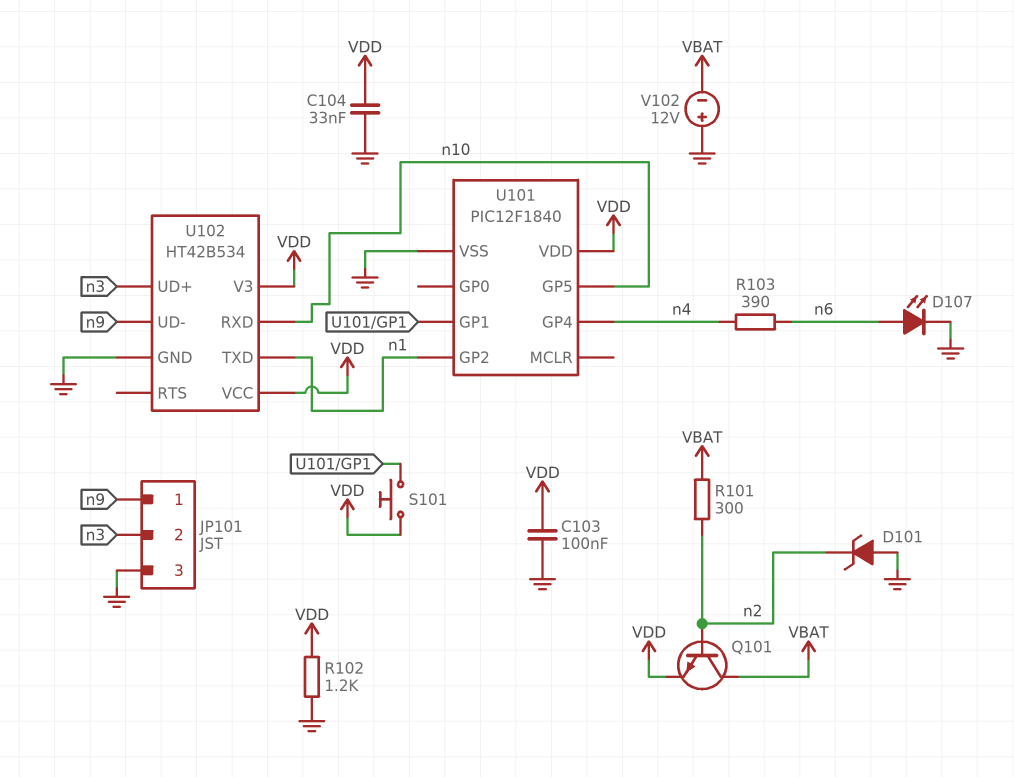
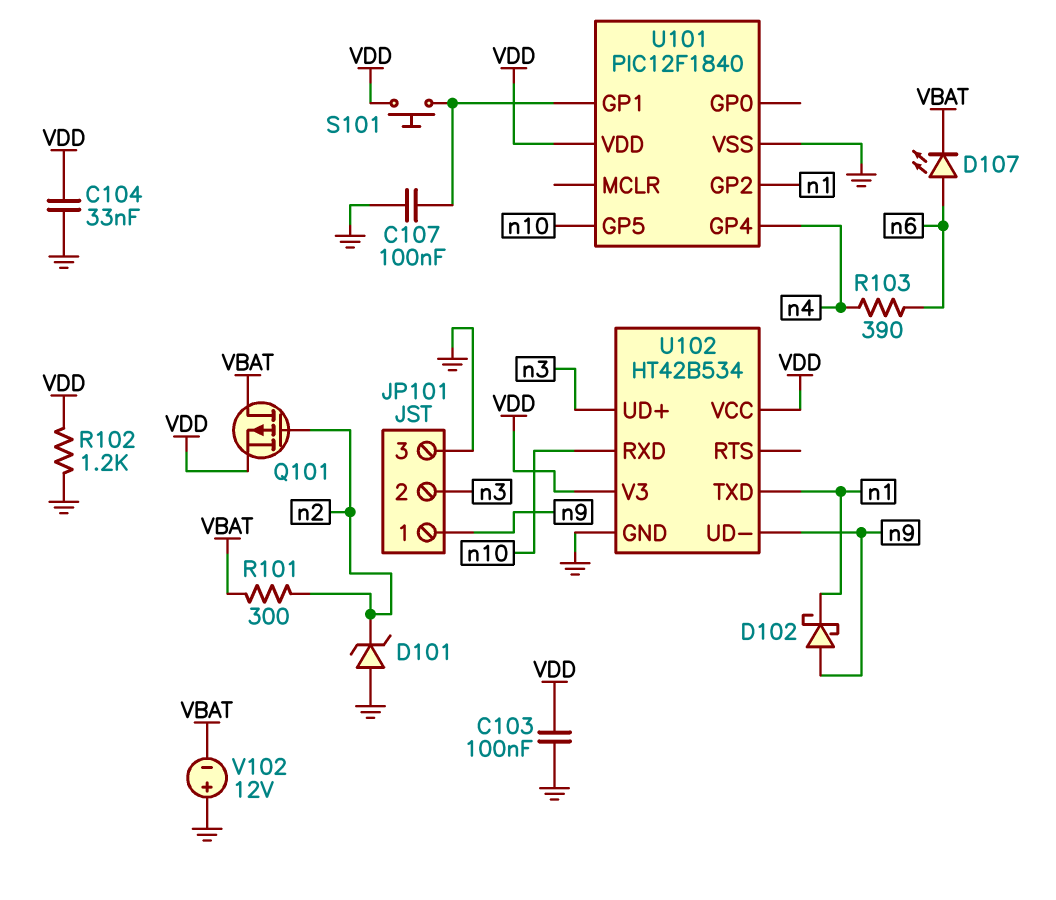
C107: none -> 100nF (GND, U101/GP1)
D102: none -> schottky (A n9, K n1)
D107: LED (A n6, K GND) -> LED (A n6, K VBAT)
Q101: NPN (B n2, C VBAT, E VDD) -> PMOS (G n2, D VBAT, S VDD)

